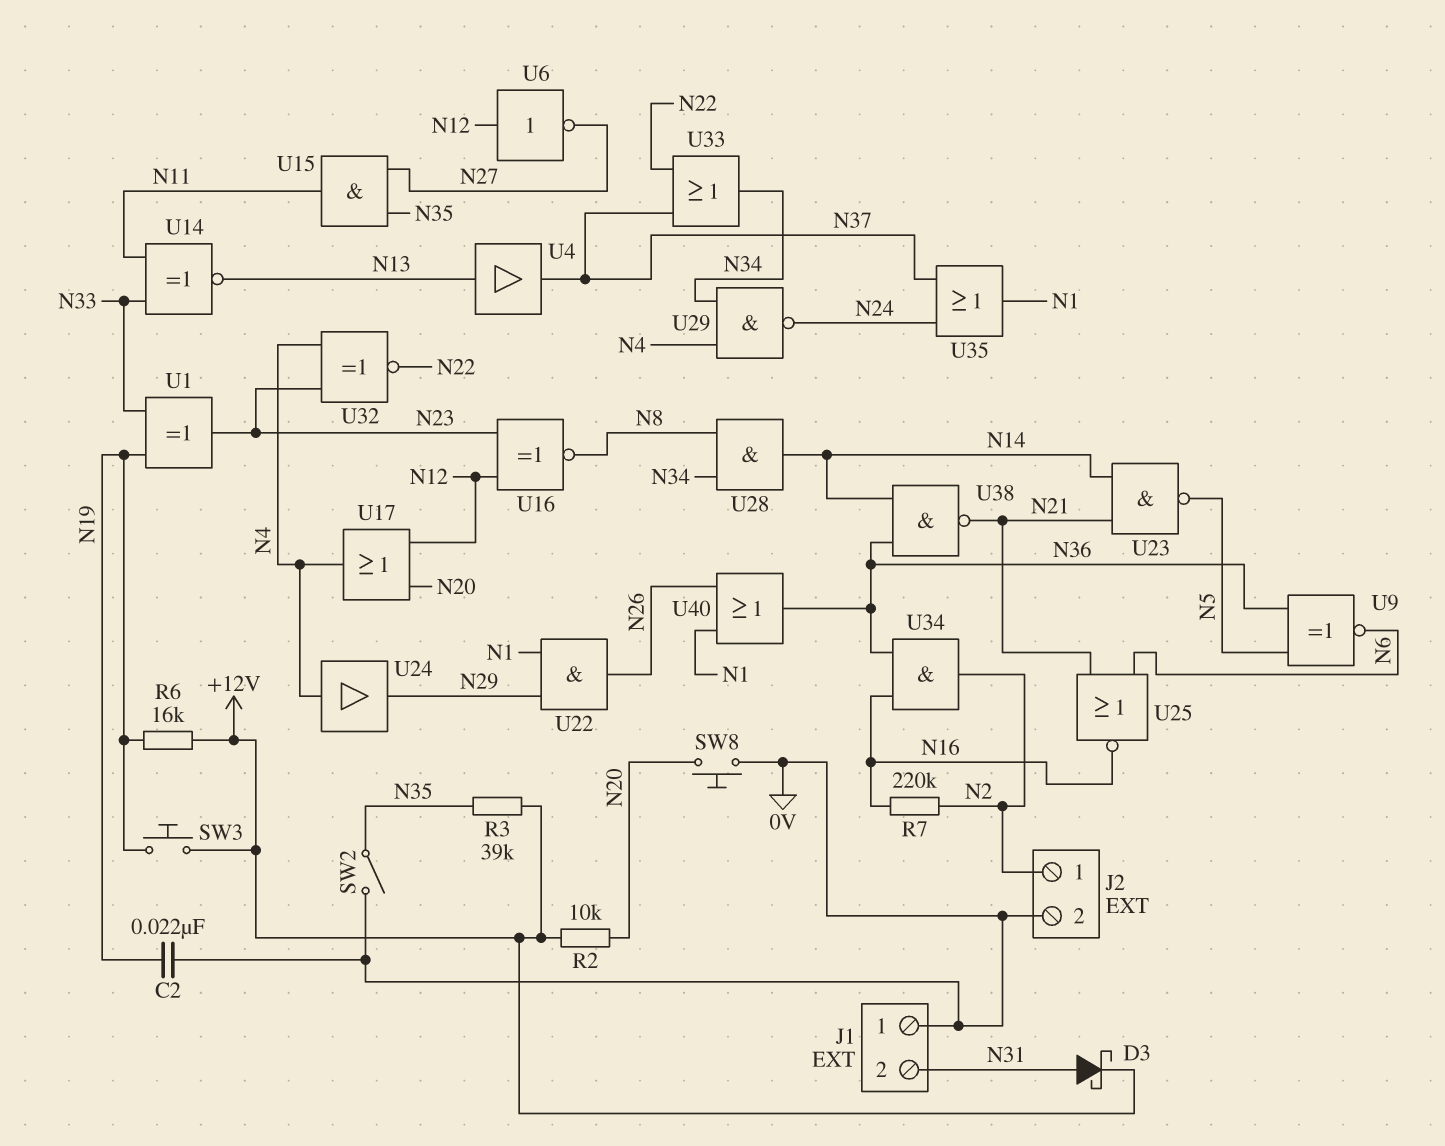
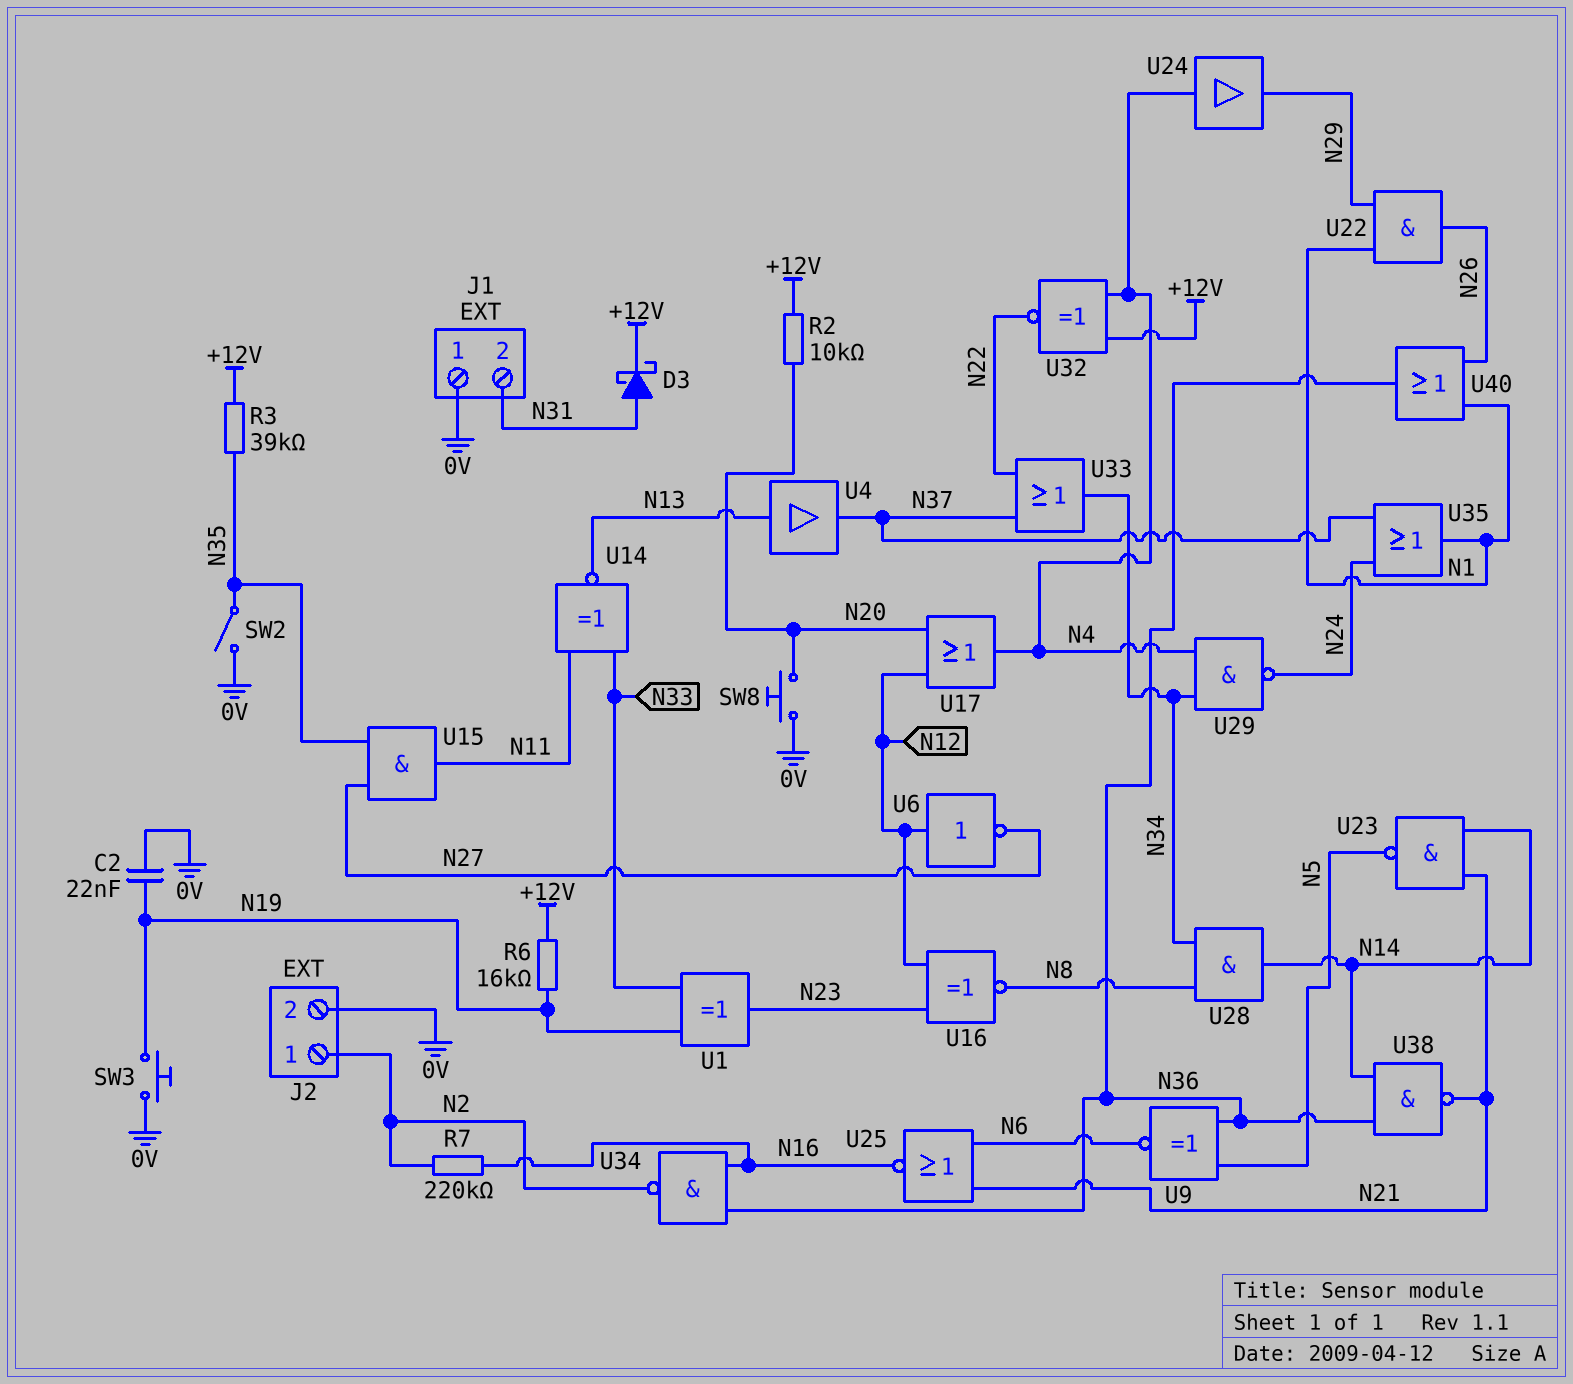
SW3: button (+12V, N19) -> button (0V, N19)
U32: XNOR (in N4, in N23, out N22) -> XNOR (in +12V, in N4, out N22)
U34: AND (in N16, in N36, out N2) -> NAND (in N16, in N36, out N2)

